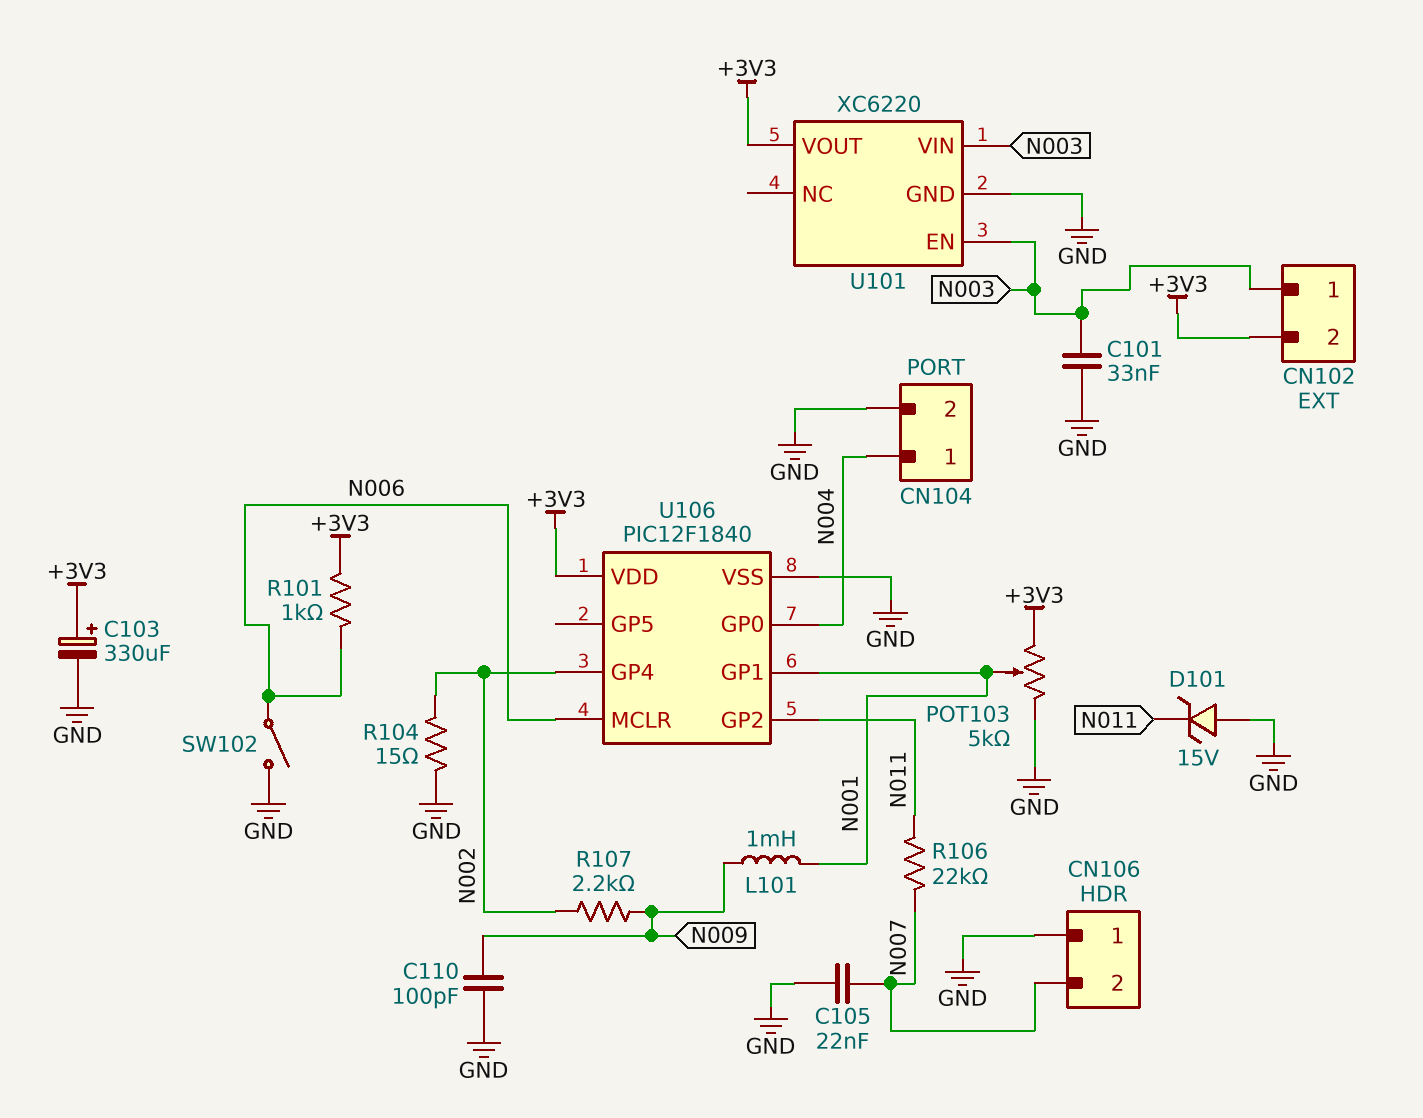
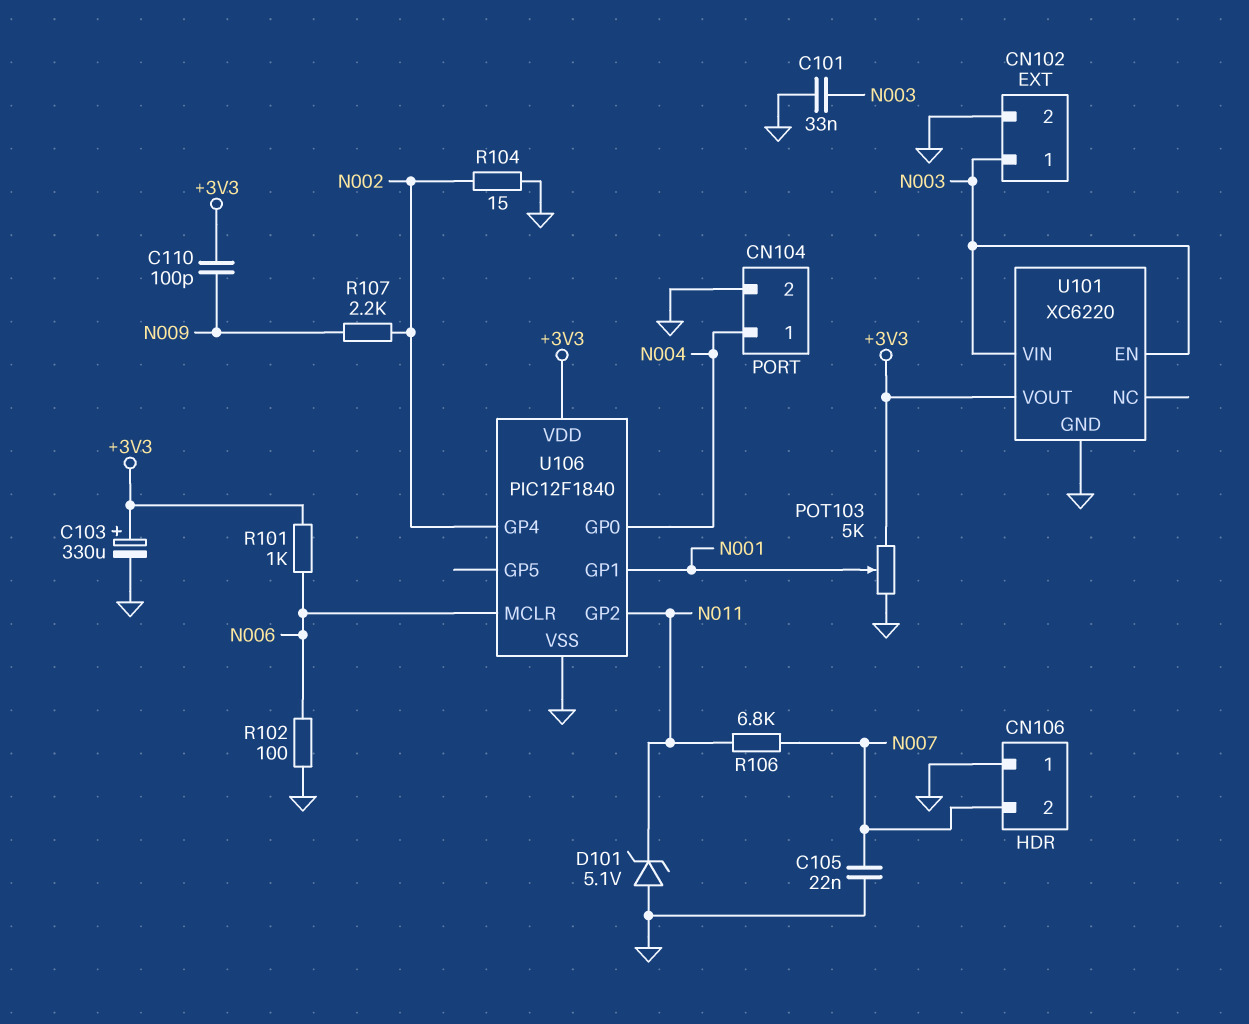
C110: 100pF (GND, N009) -> 100pF (+3V3, N009)
CN102 pin 2: +3V3 -> GND
D101: zener 15V (A GND, K N011) -> zener 5.1V (A GND, K N011)
L101: 1mH (N001, N009) -> none
R102: none -> 100 (GND, N006)
R106: 22k (N007, N011) -> 6.8k (N007, N011)
SW102: switch (GND, N006) -> none

